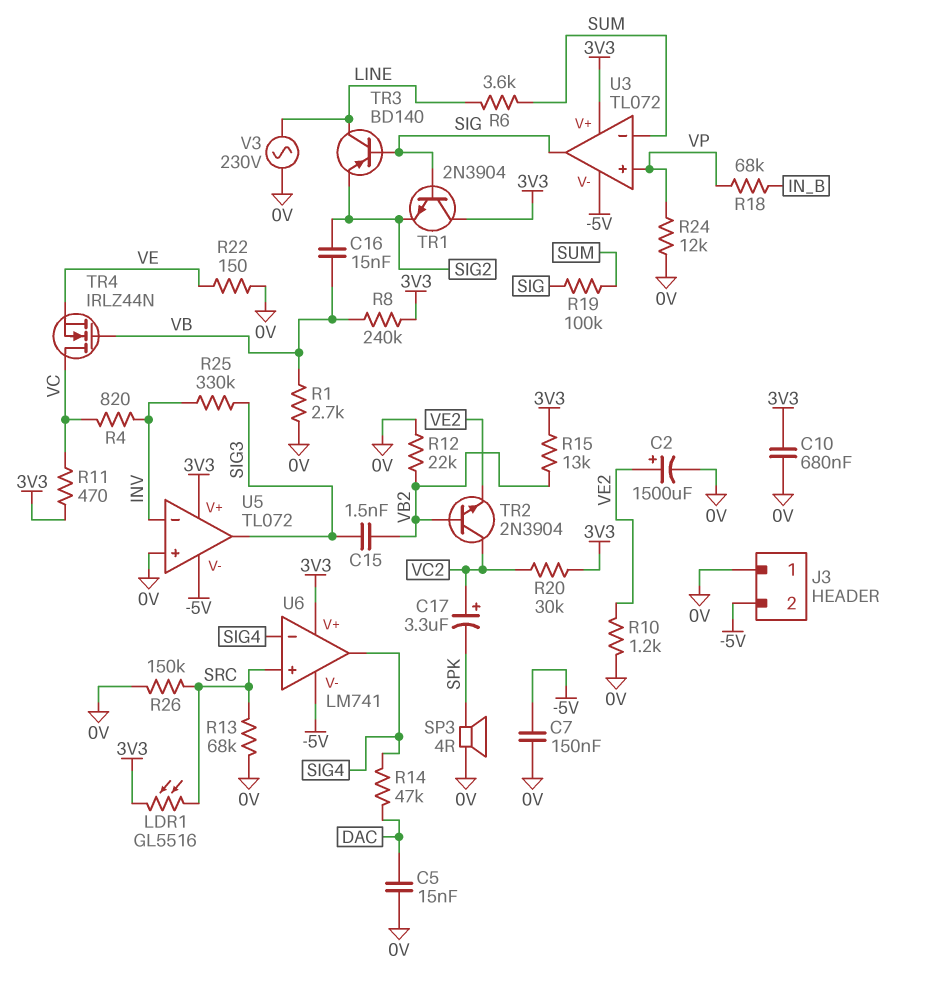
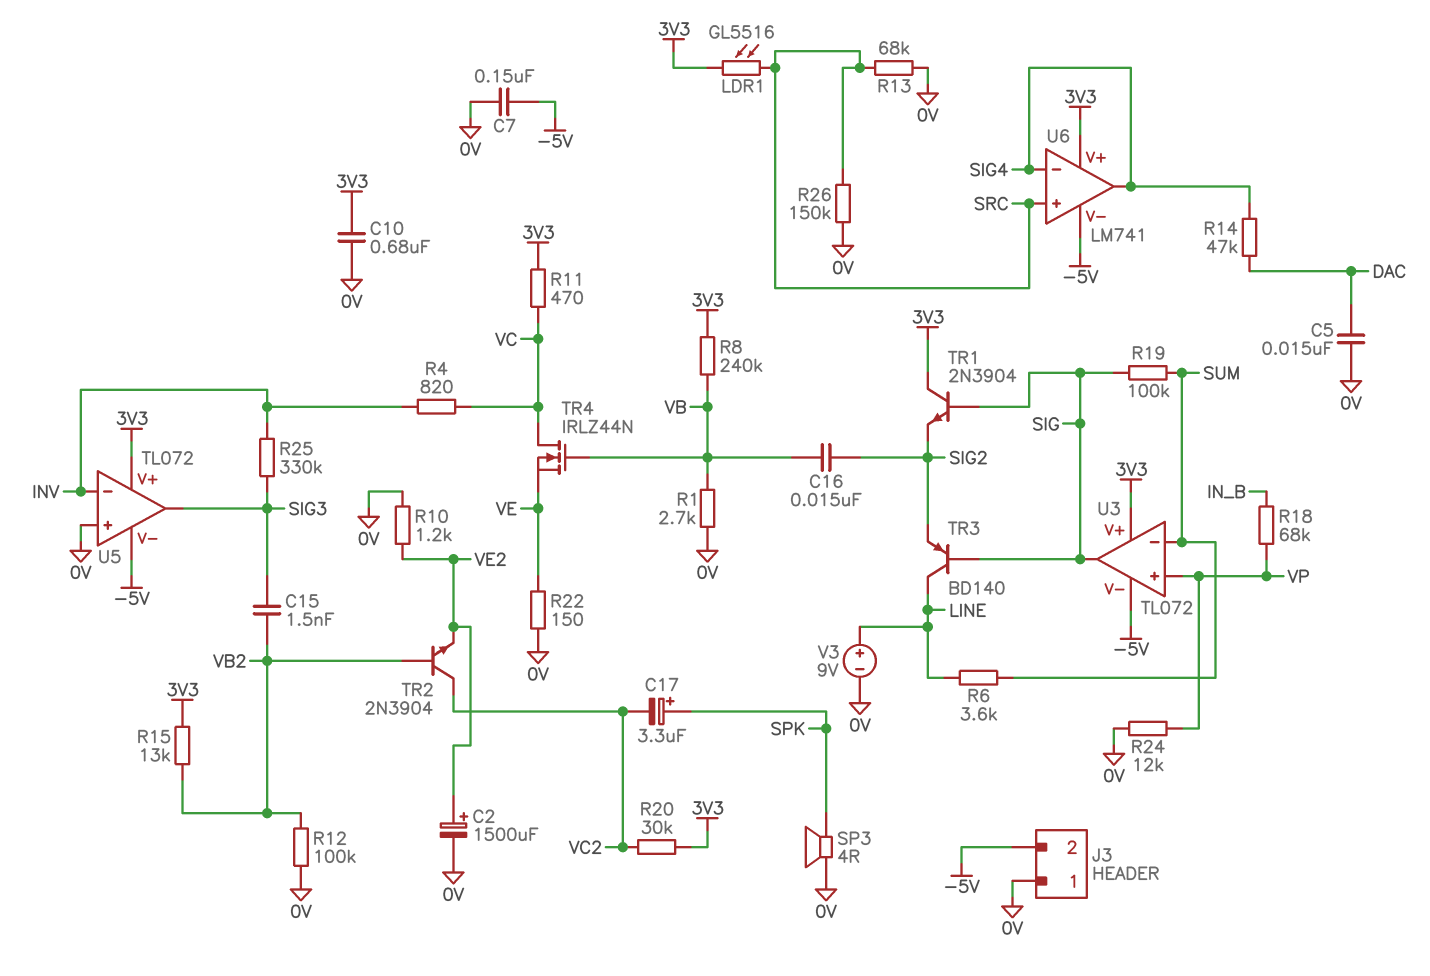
C17: 3.3uF (plus VC2, minus SPK) -> 3.3uF (plus SPK, minus VC2)
R12: 22k (0V, VB2) -> 100k (0V, VB2)
V3: AC 230V (0V, LINE) -> 9V (plus LINE, minus 0V)

